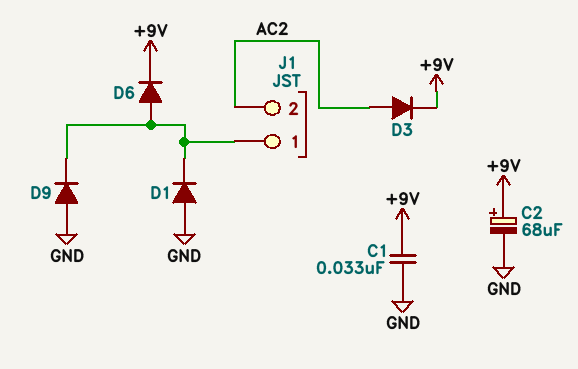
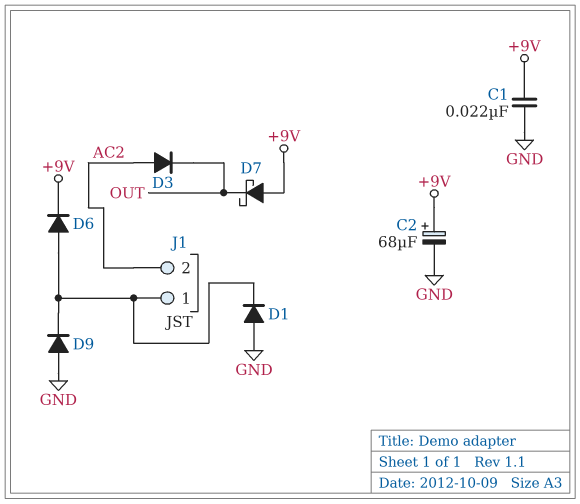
C1: 33nF (+9V, GND) -> 22nF (+9V, GND)
D3: diode (A AC2, K +9V) -> diode (A AC2, K OUT)
D7: none -> schottky (A +9V, K OUT)

